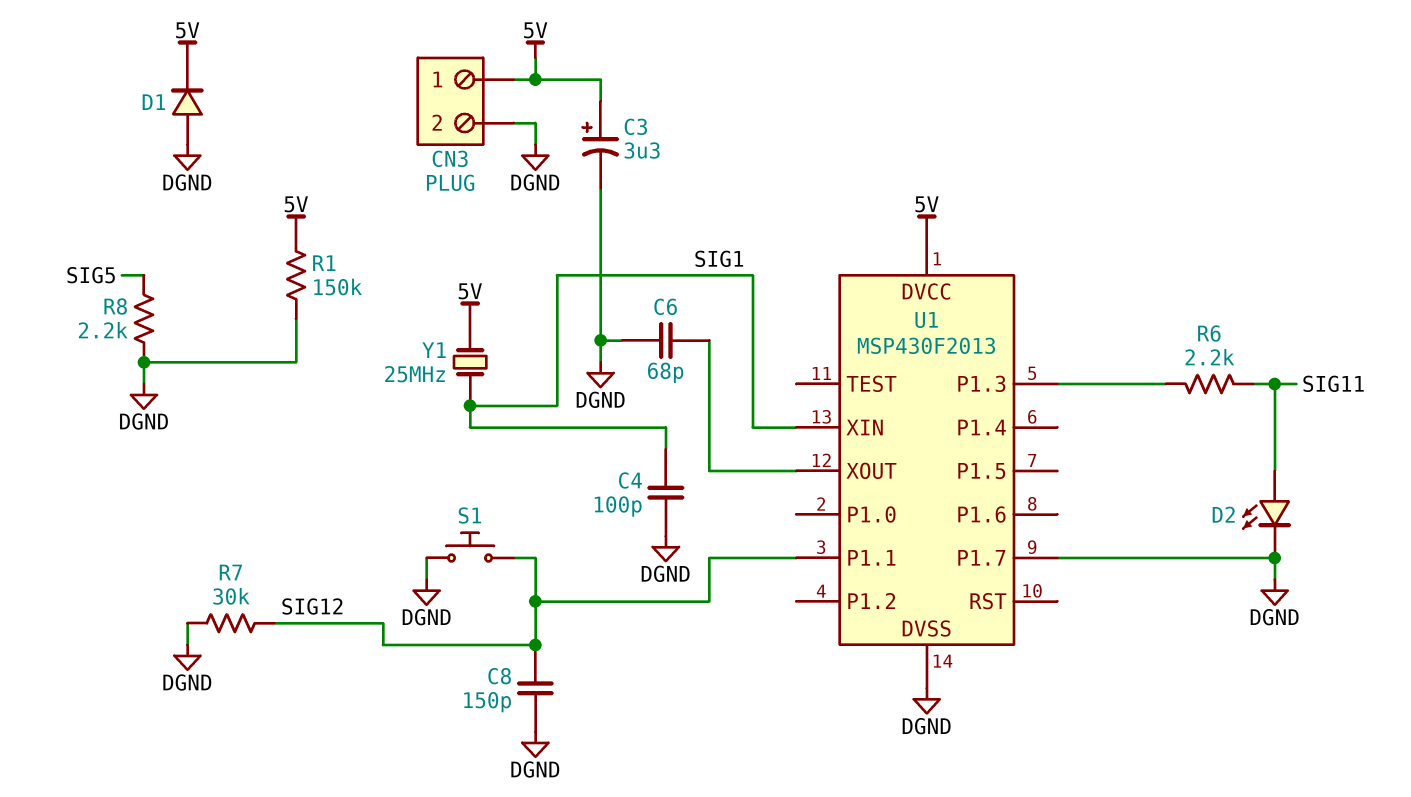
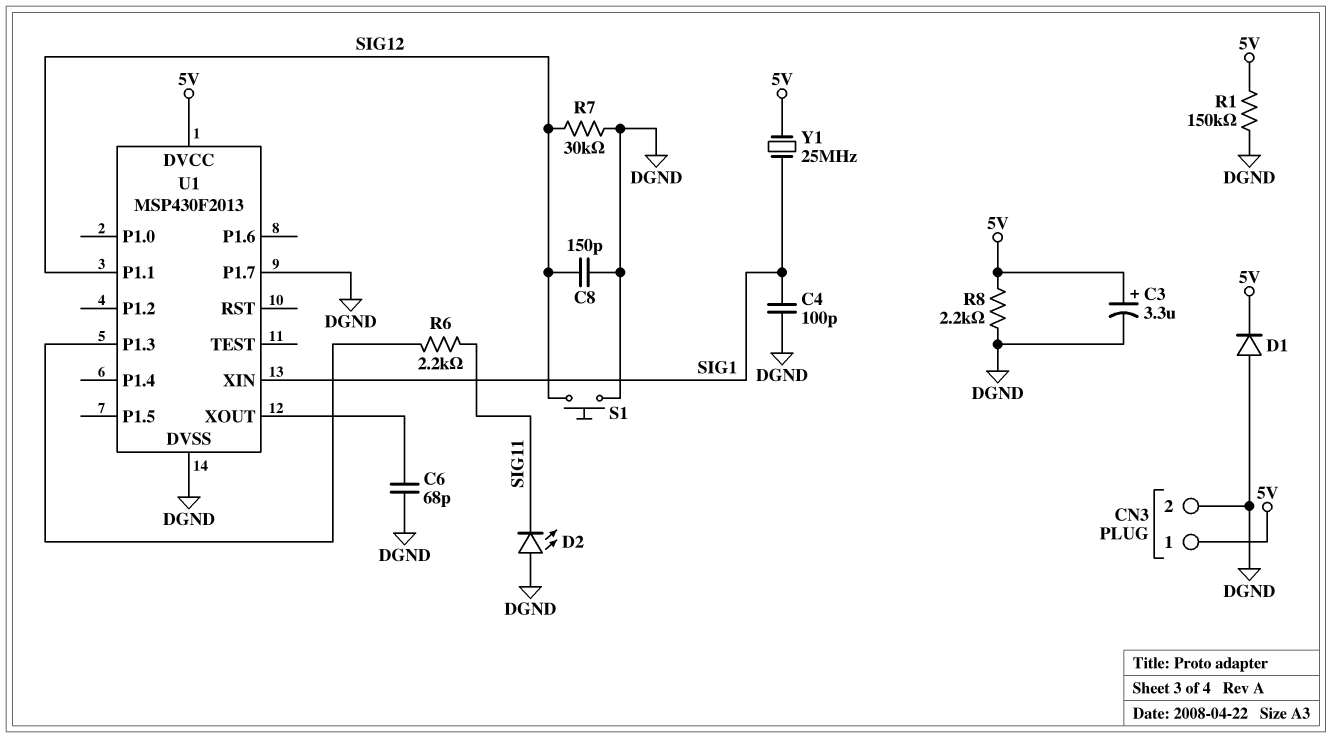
D2: LED (A SIG11, K DGND) -> LED (A DGND, K SIG11)
R8: 2.2k (DGND, SIG5) -> 2.2k (5V, DGND)

